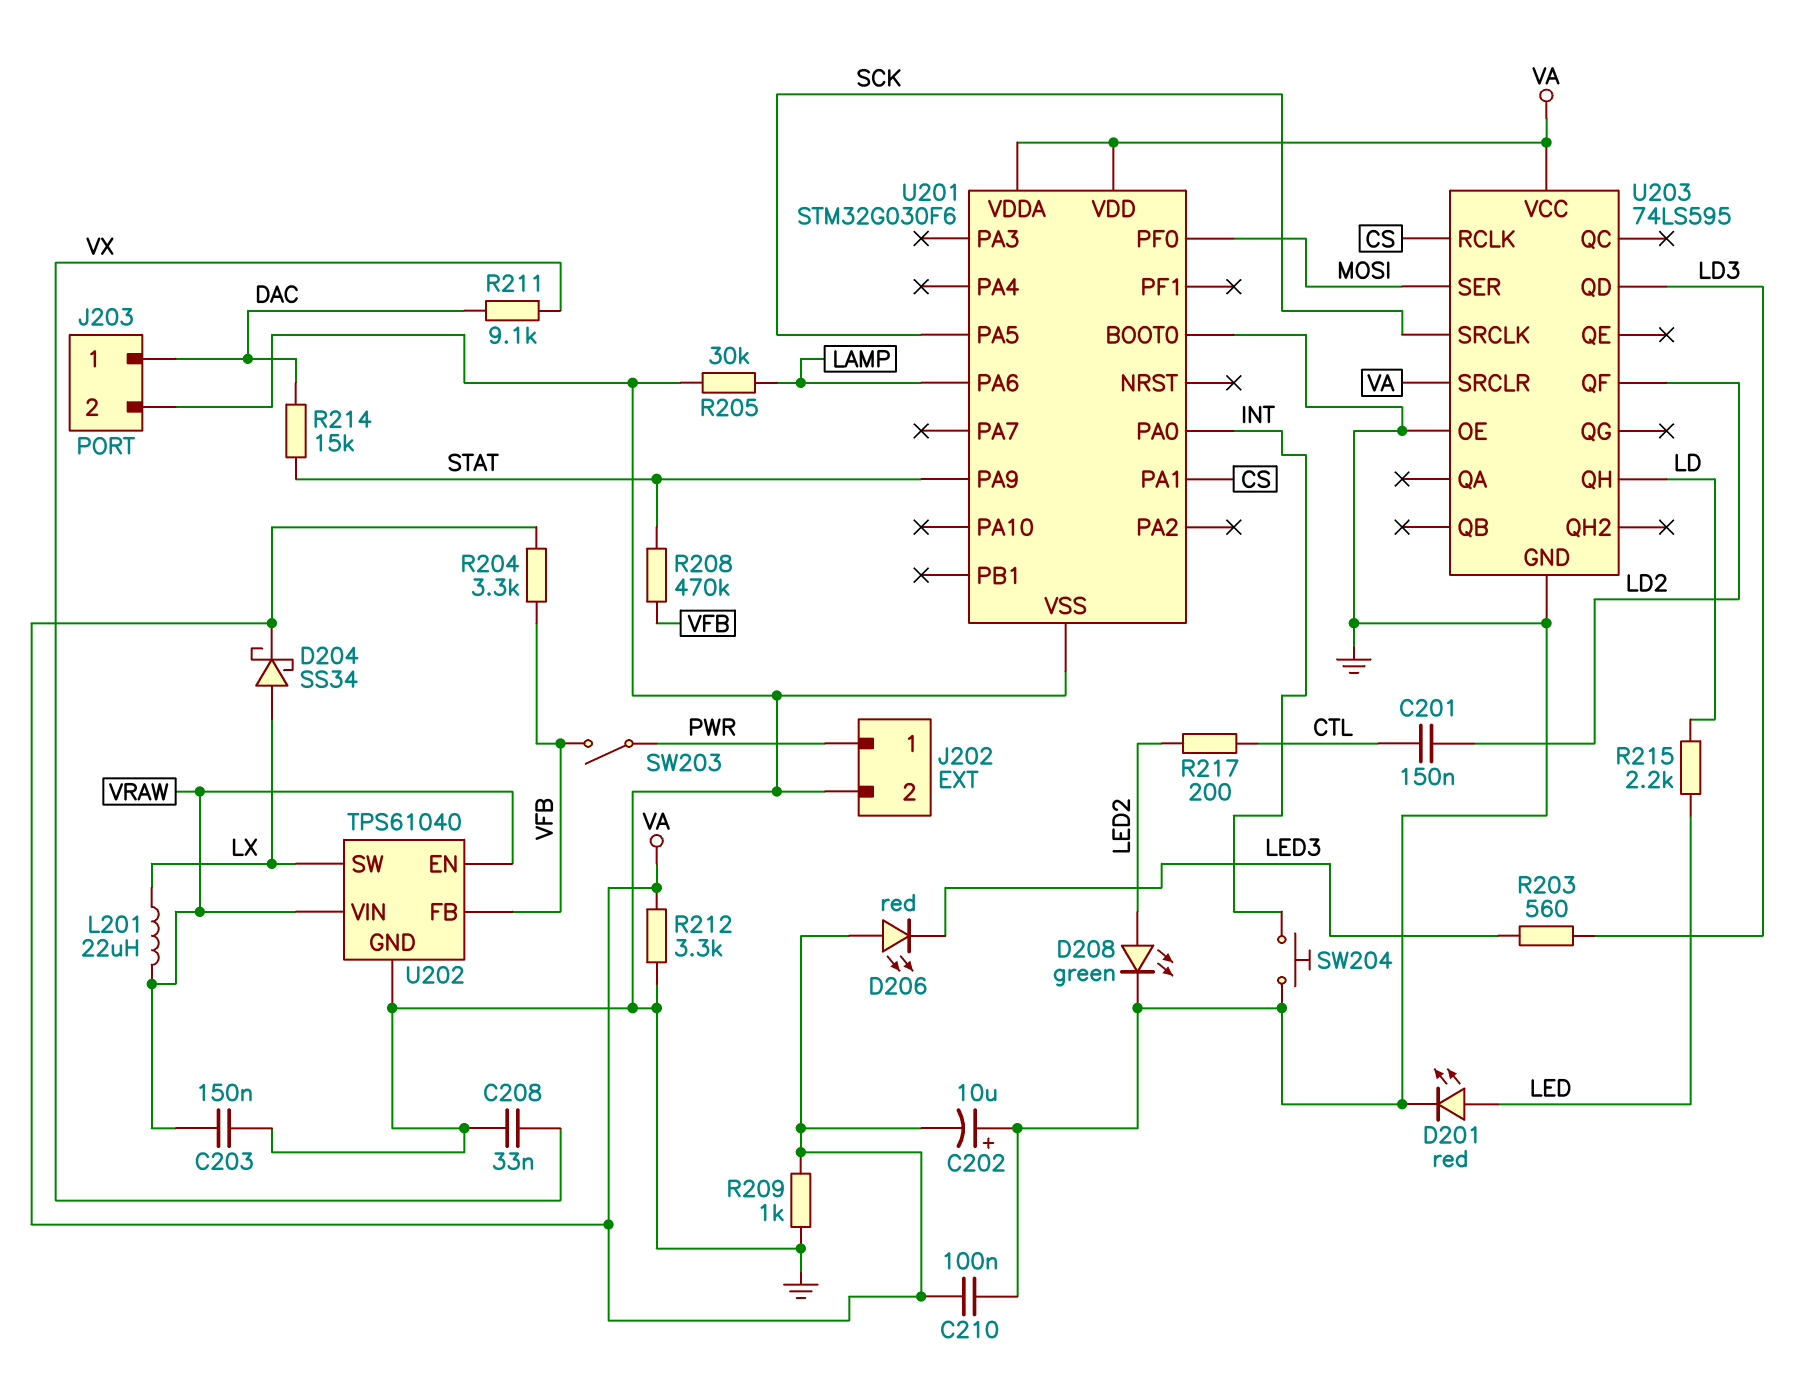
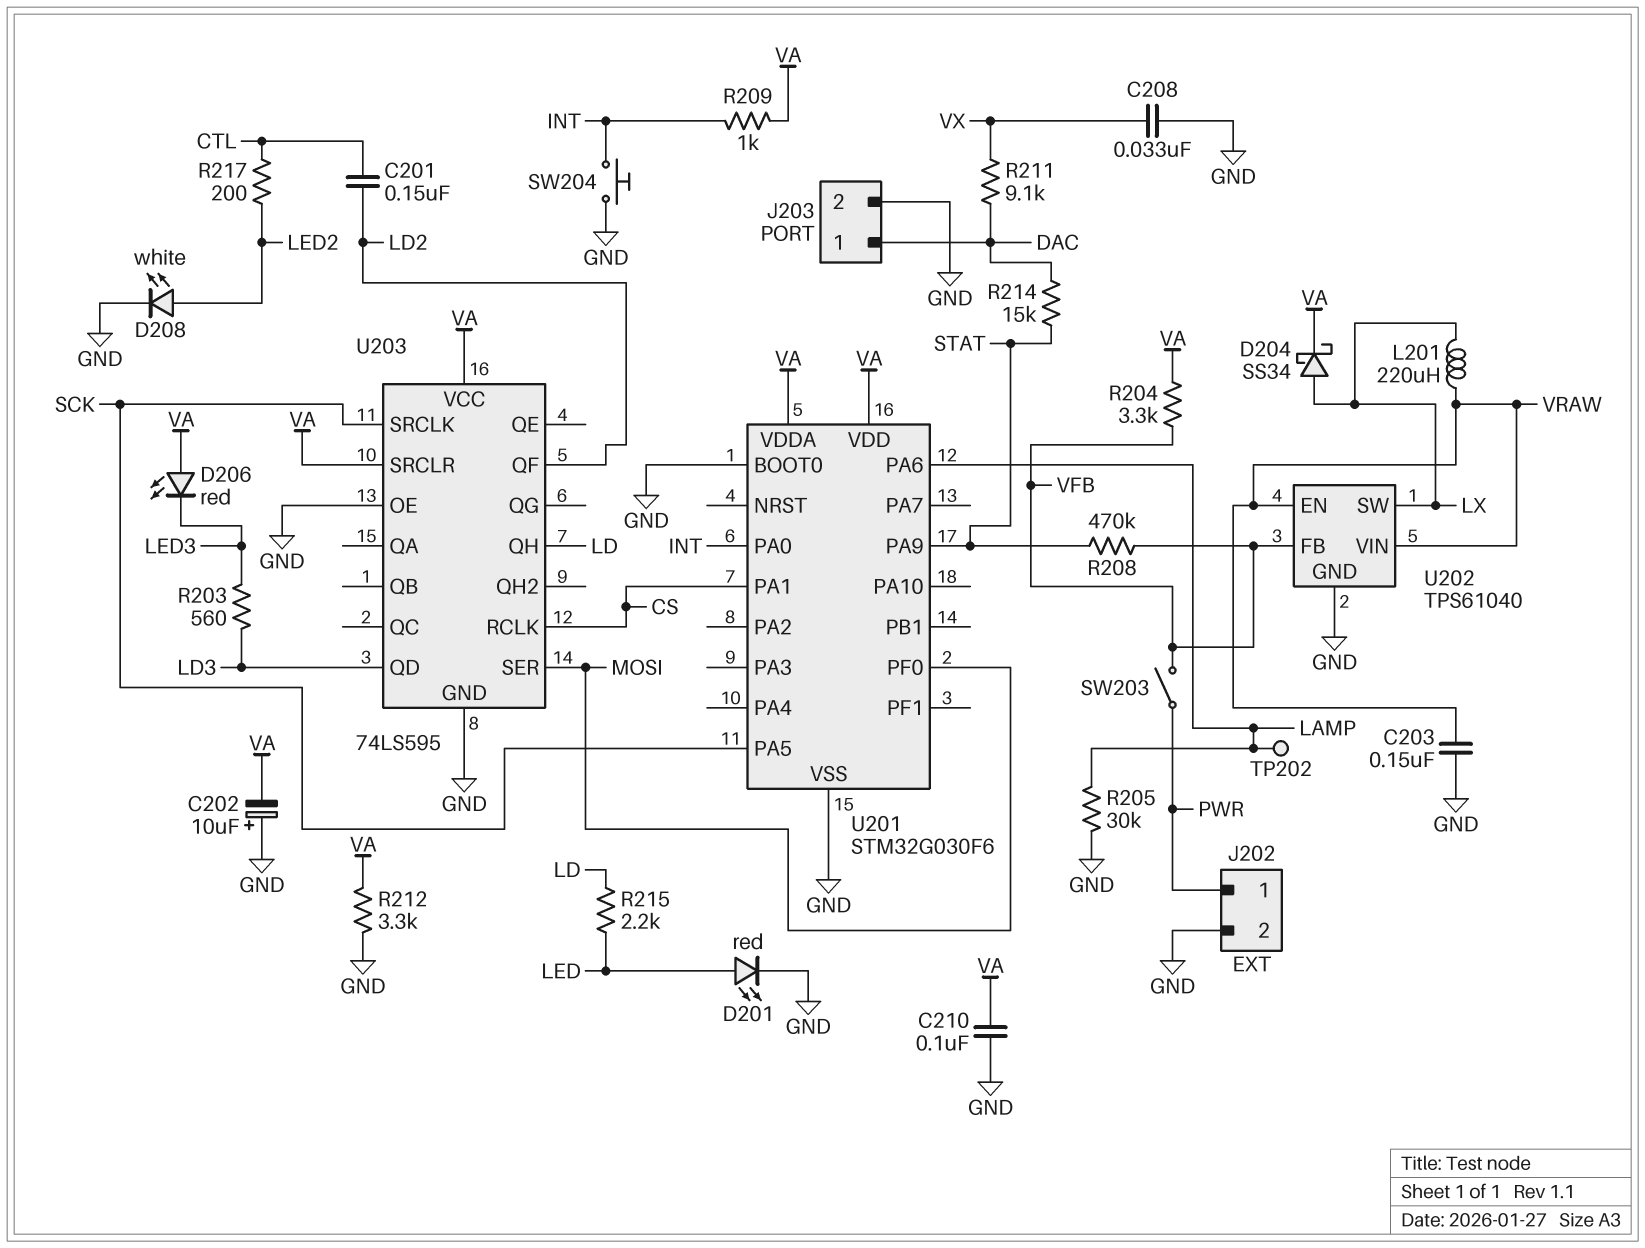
D208: LED green (A LED2, K GND) -> LED white (A LED2, K GND)
L201: 22uH (LX, VRAW) -> 220uH (LX, VRAW)
R209: 1k (GND, VA) -> 1k (INT, VA)
TP202: none -> test point (LAMP)

